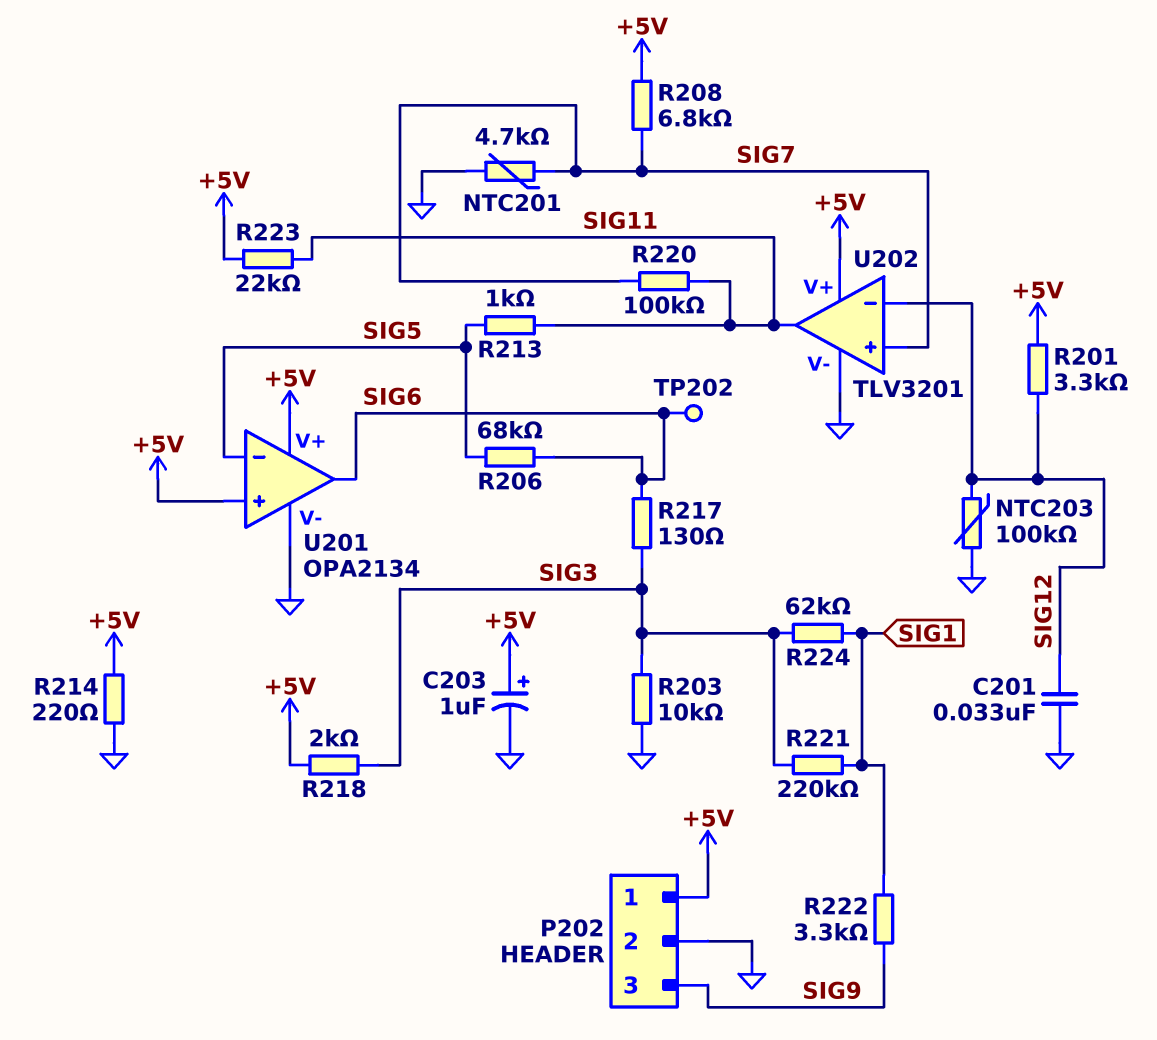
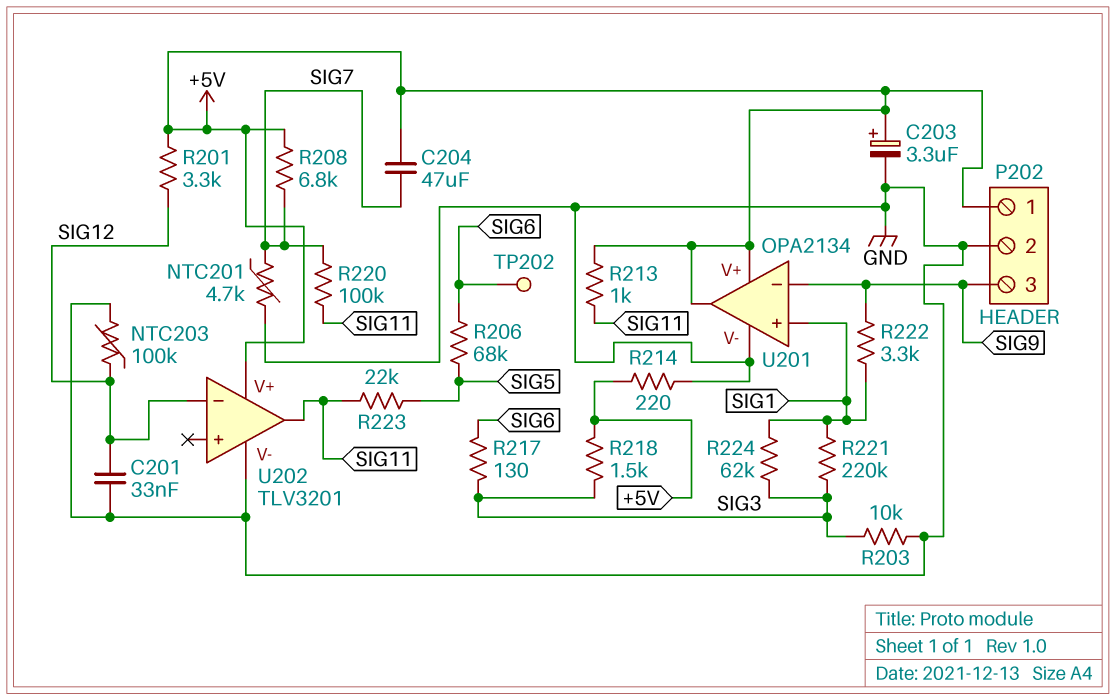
C203: 1uF (plus +5V, minus GND) -> 3.3uF (plus +5V, minus GND)
C204: none -> 47uF (+5V, SIG7)
R213: 1k (SIG5, SIG11) -> 1k (+5V, SIG11)
R218: 2k (+5V, SIG3) -> 1.5k (+5V, SIG3)
R223: 22k (+5V, SIG11) -> 22k (SIG5, SIG11)
U201 pin in+: +5V -> SIG1
U201 pin in-: SIG5 -> SIG9
U201 pin out: SIG6 -> +5V
U202 pin in+: SIG7 -> none

